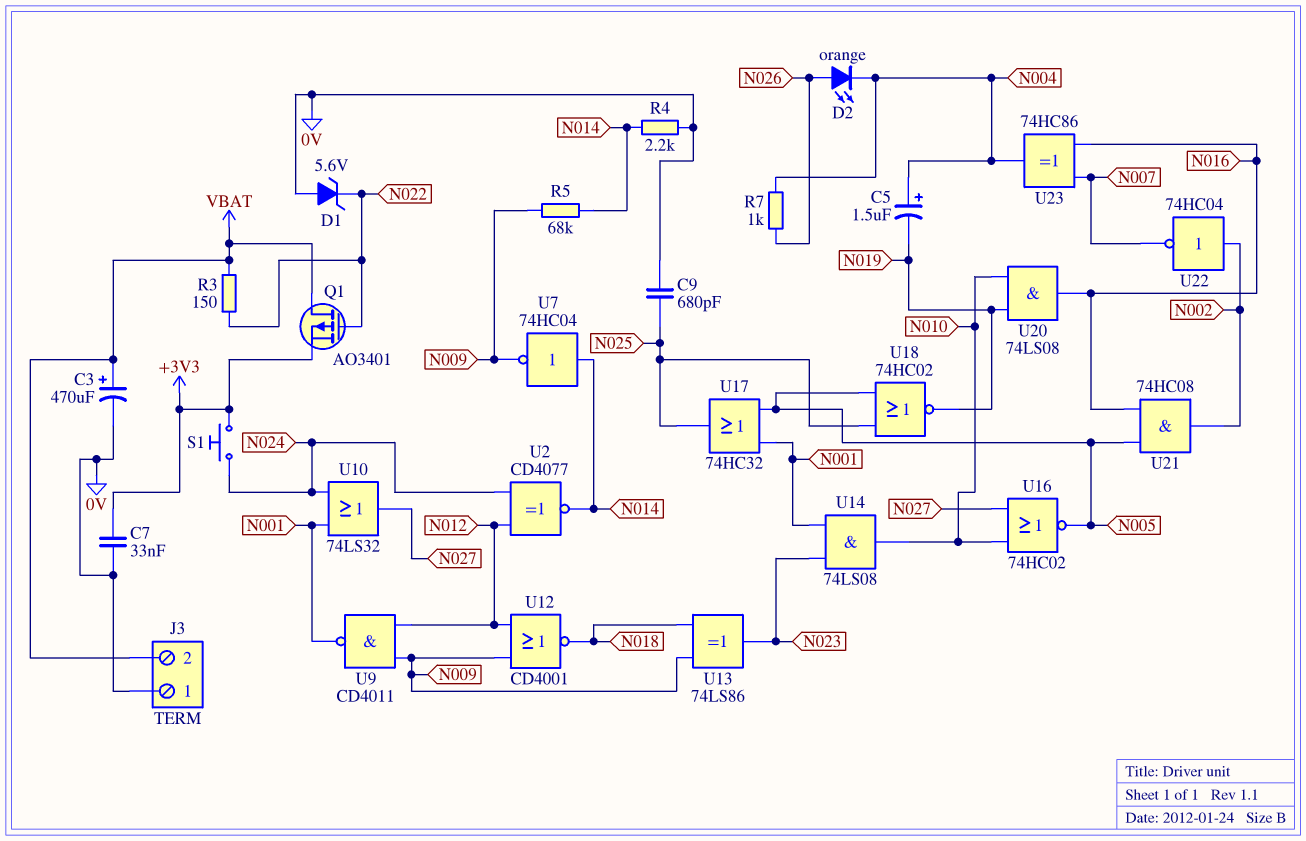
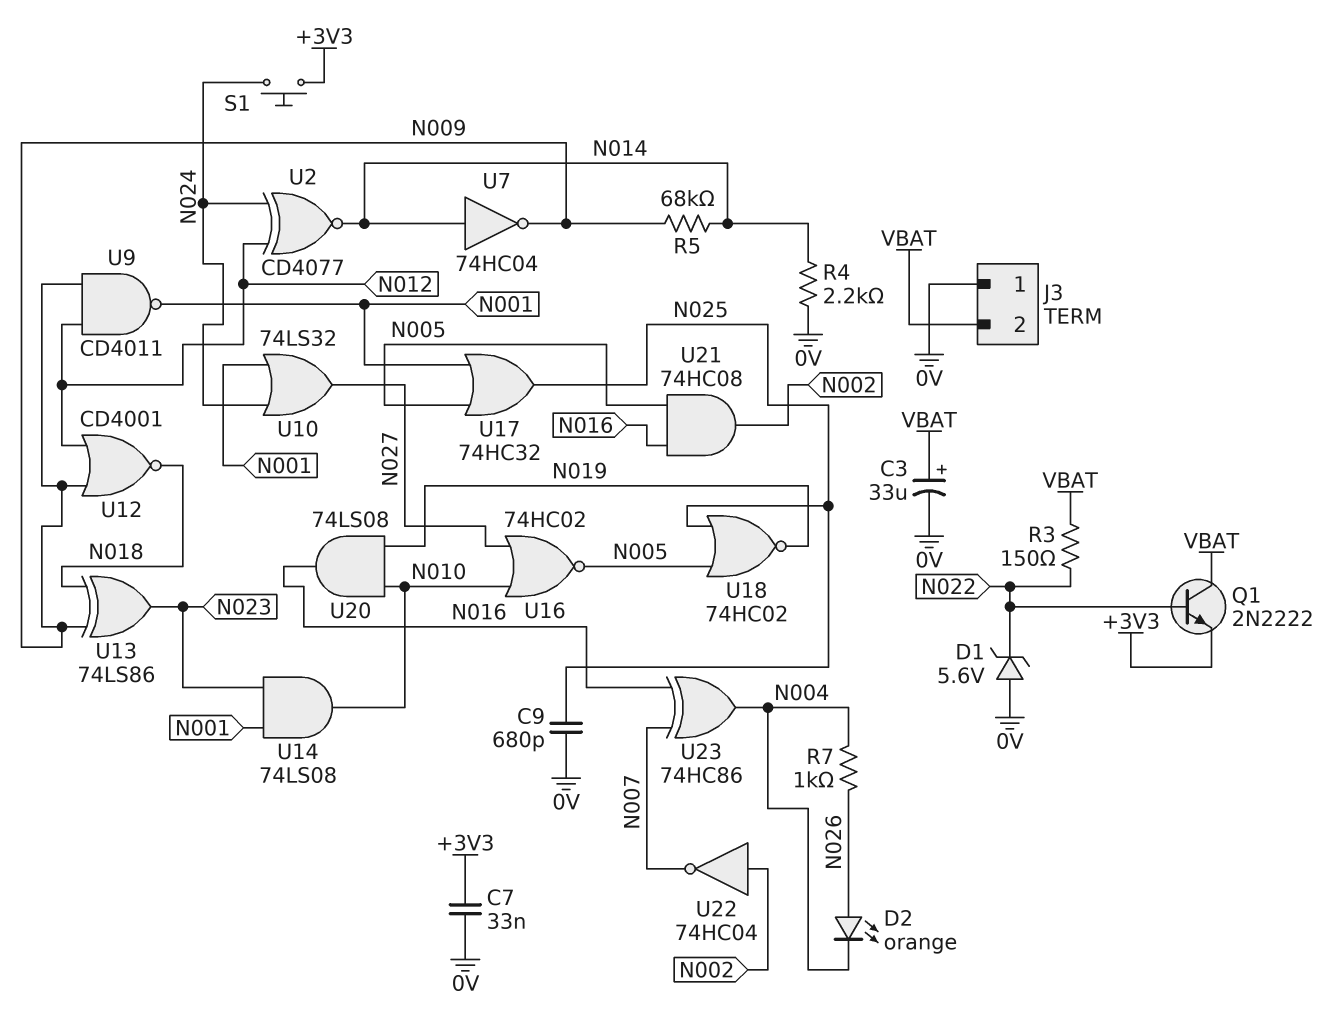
C3: 470uF (plus VBAT, minus 0V) -> 33uF (plus VBAT, minus 0V)
C5: 1.5uF (plus N004, minus N019) -> none
Q1: PMOS AO3401 (G N022, D VBAT, S +3V3) -> NPN 2N2222 (B N022, C VBAT, E +3V3)

